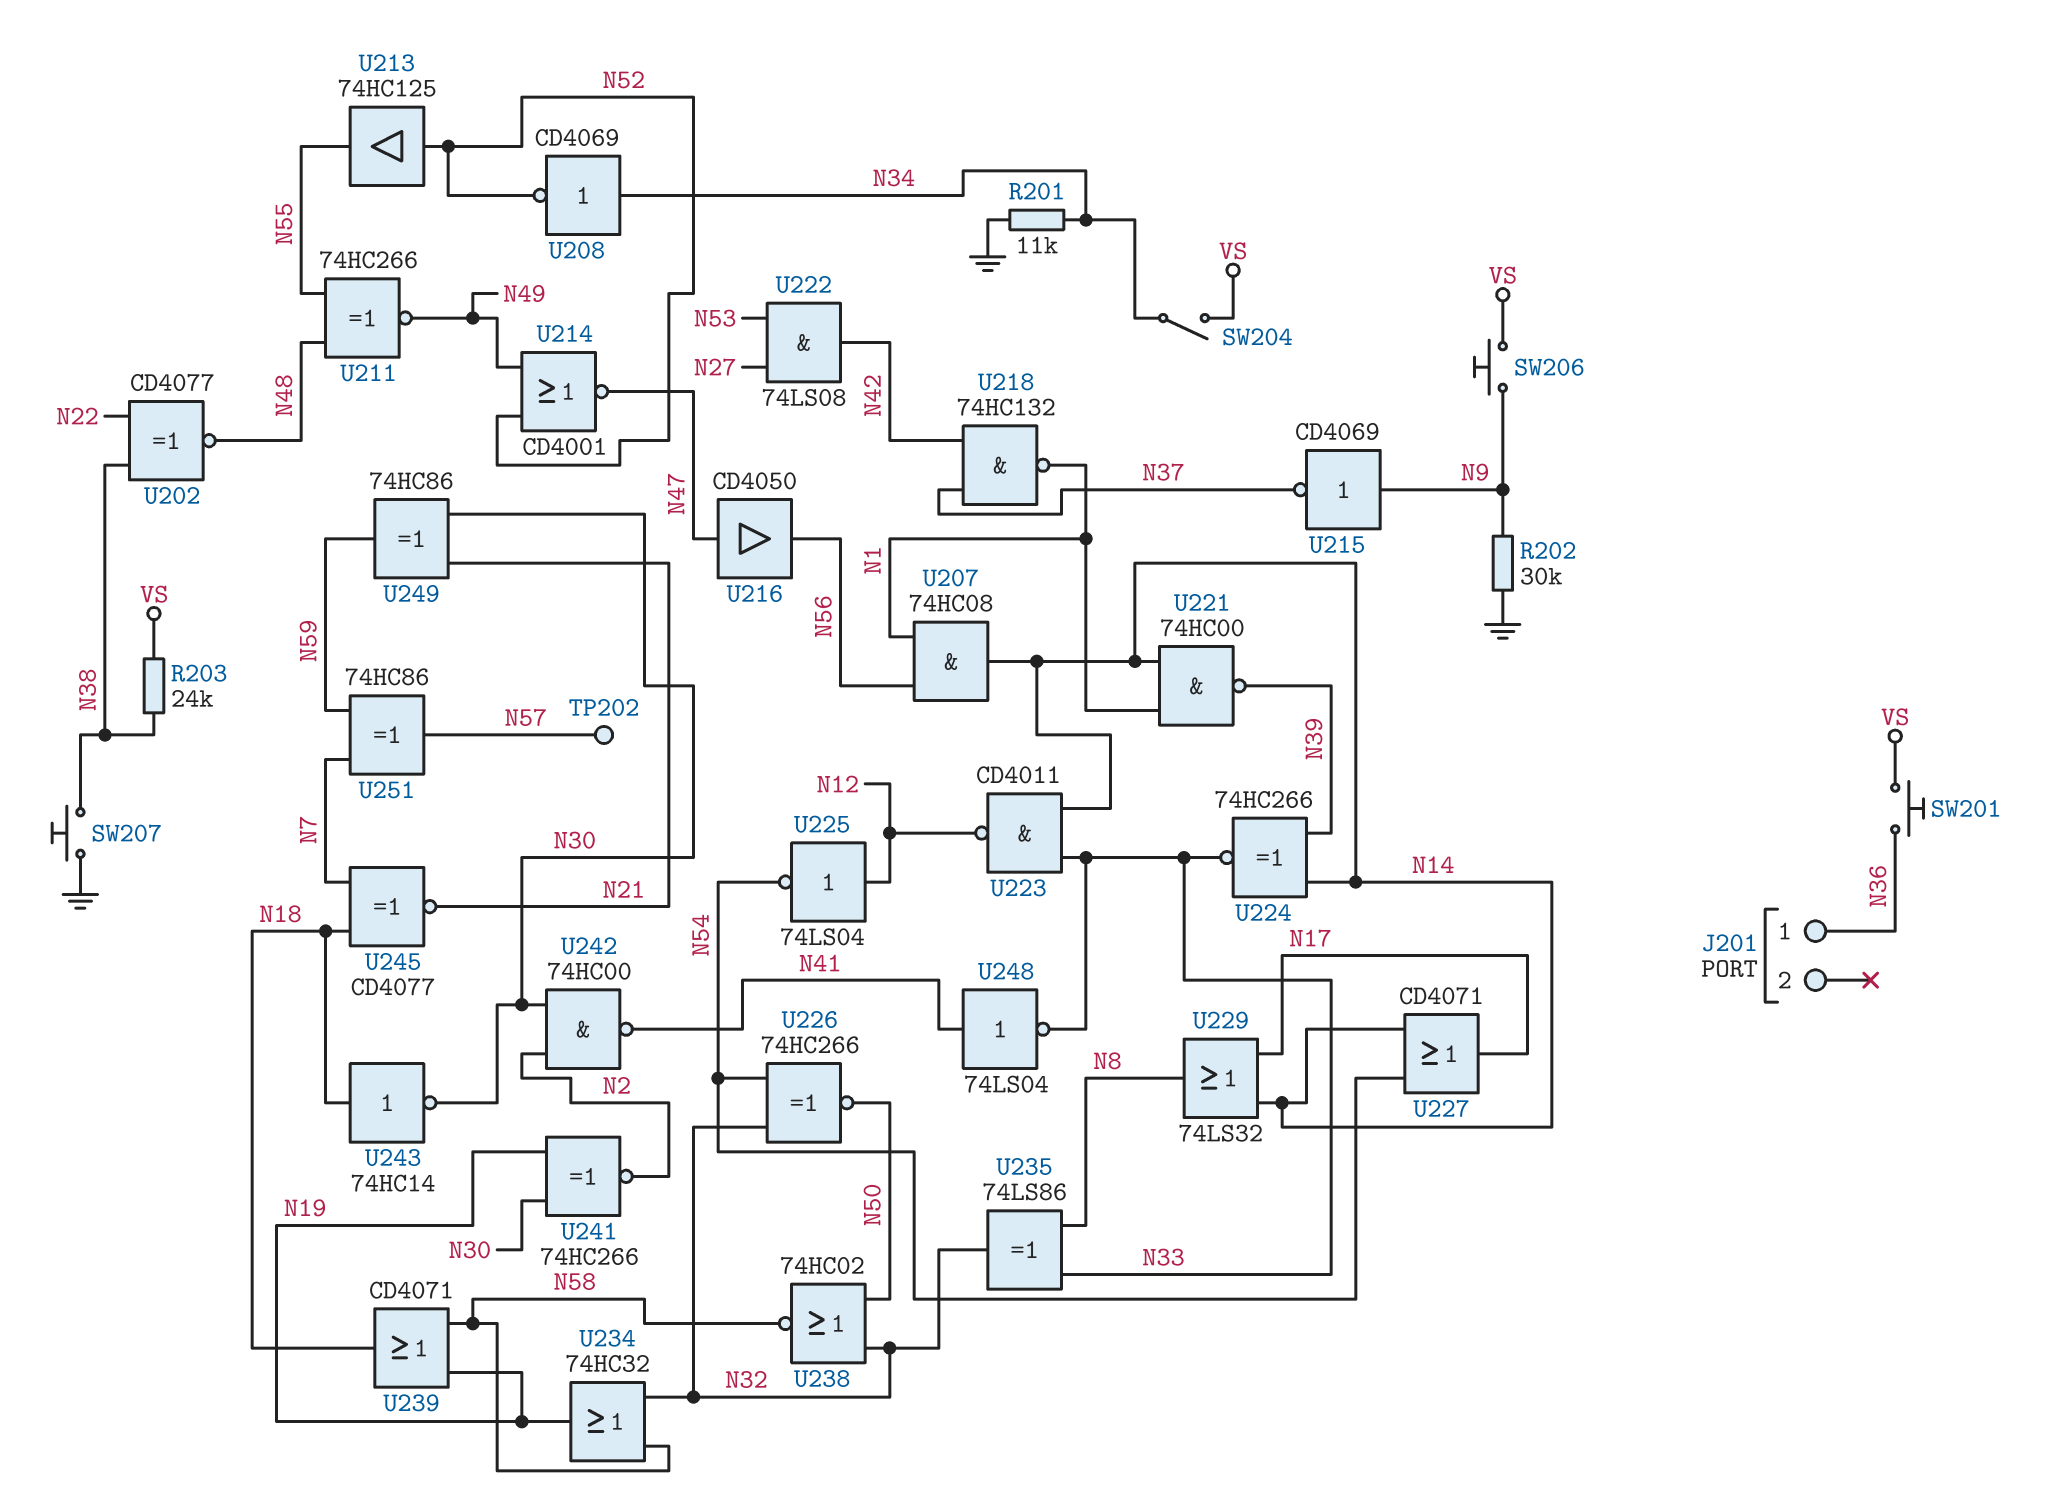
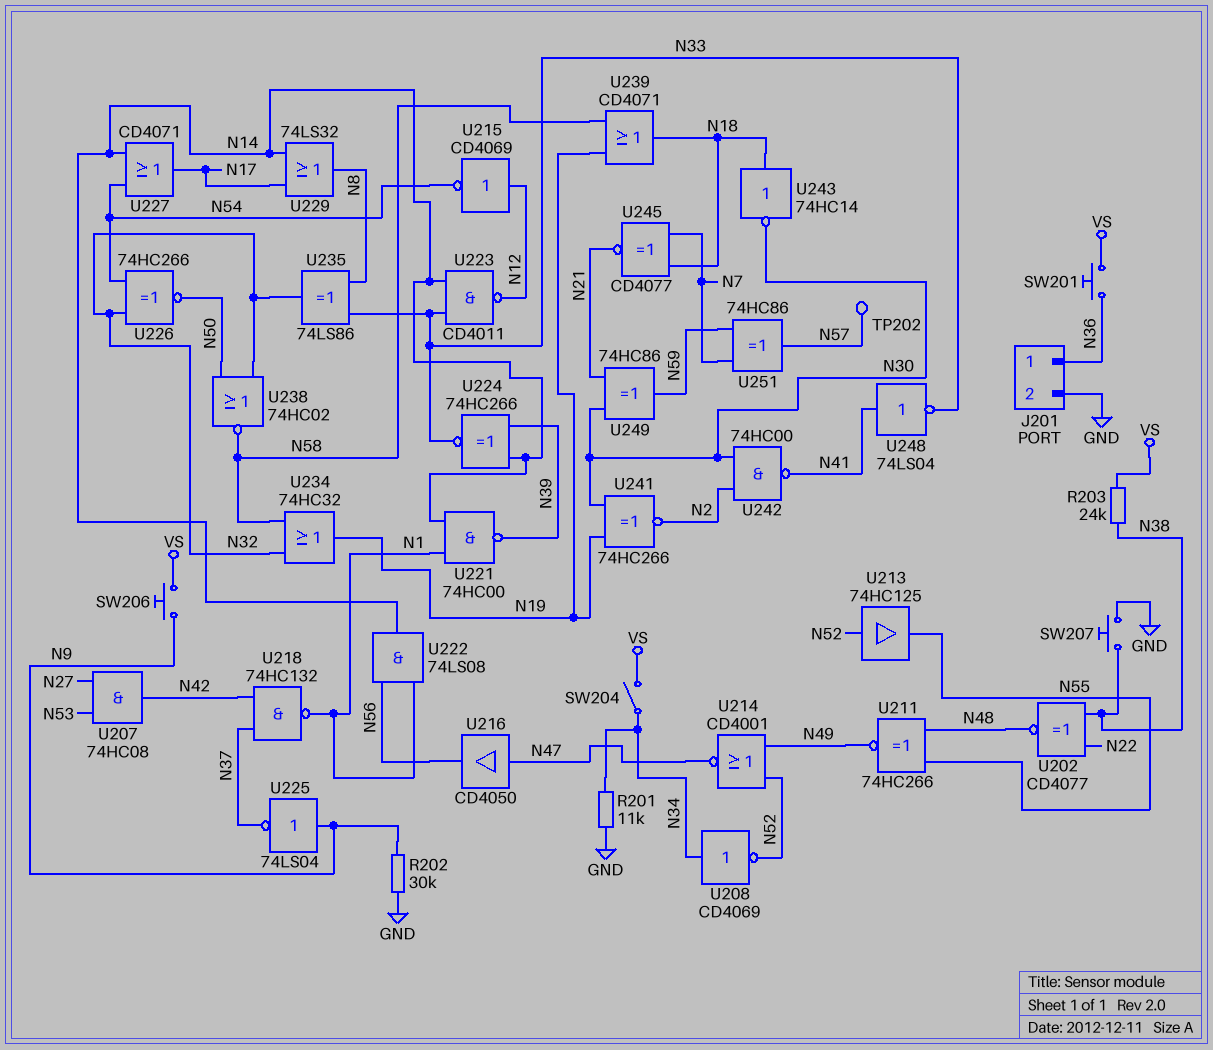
J201 pin 2: none -> GND
U207: AND 74HC08 (in N1, in N56, out N14) -> AND 74HC08 (in N27, in N53, out N42)
U215: NOT CD4069 (in N9, out N37) -> NOT CD4069 (in N12, out N54)
U222: AND 74LS08 (in N27, in N53, out N42) -> AND 74LS08 (in N1, in N56, out N14)
U225: NOT 74LS04 (in N12, out N54) -> NOT 74LS04 (in N9, out N37)

